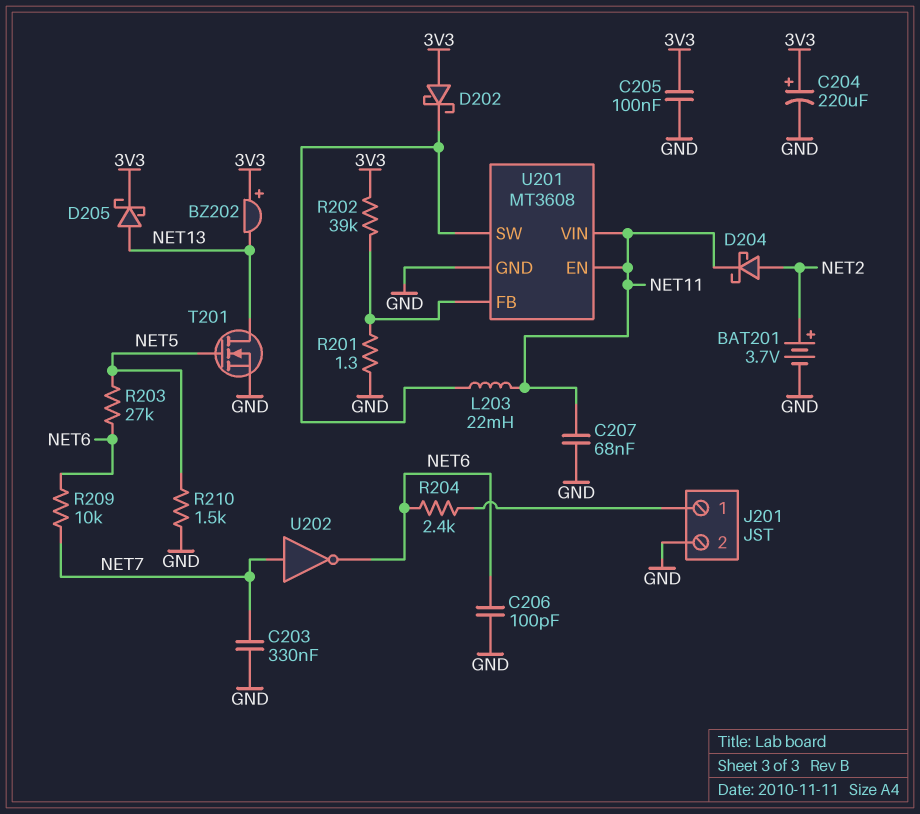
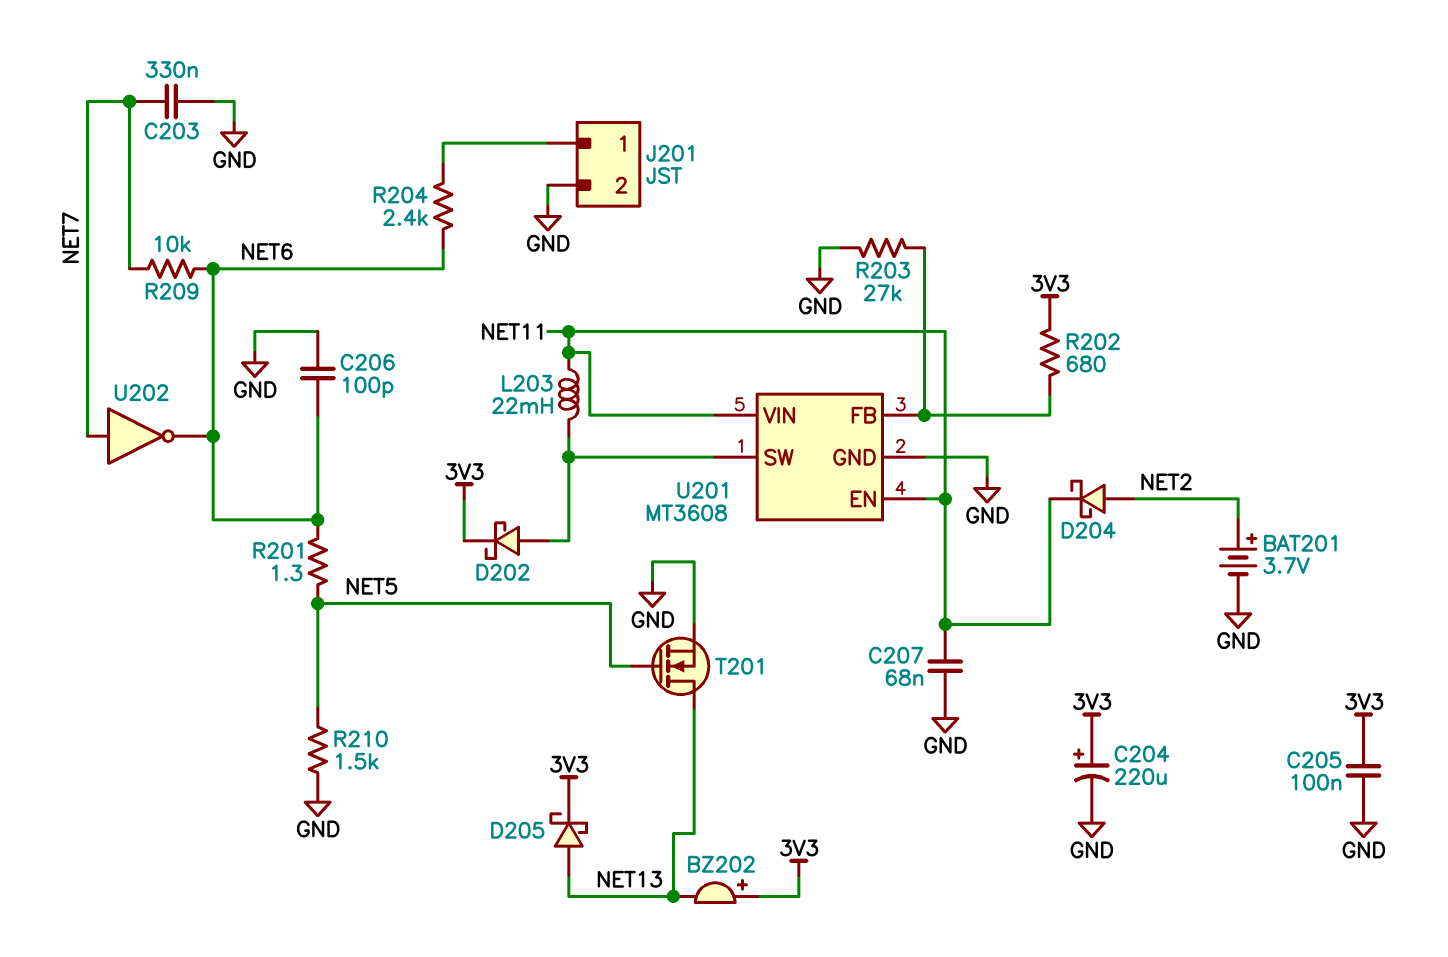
D202: schottky (A 3V3, K U201/SW) -> schottky (A U201/SW, K 3V3)
R201: 1.3 (GND, U201/FB) -> 1.3 (NET5, NET6)
R202: 39k (3V3, U201/FB) -> 680 (3V3, U201/FB)
R203: 27k (NET5, NET6) -> 27k (GND, U201/FB)

